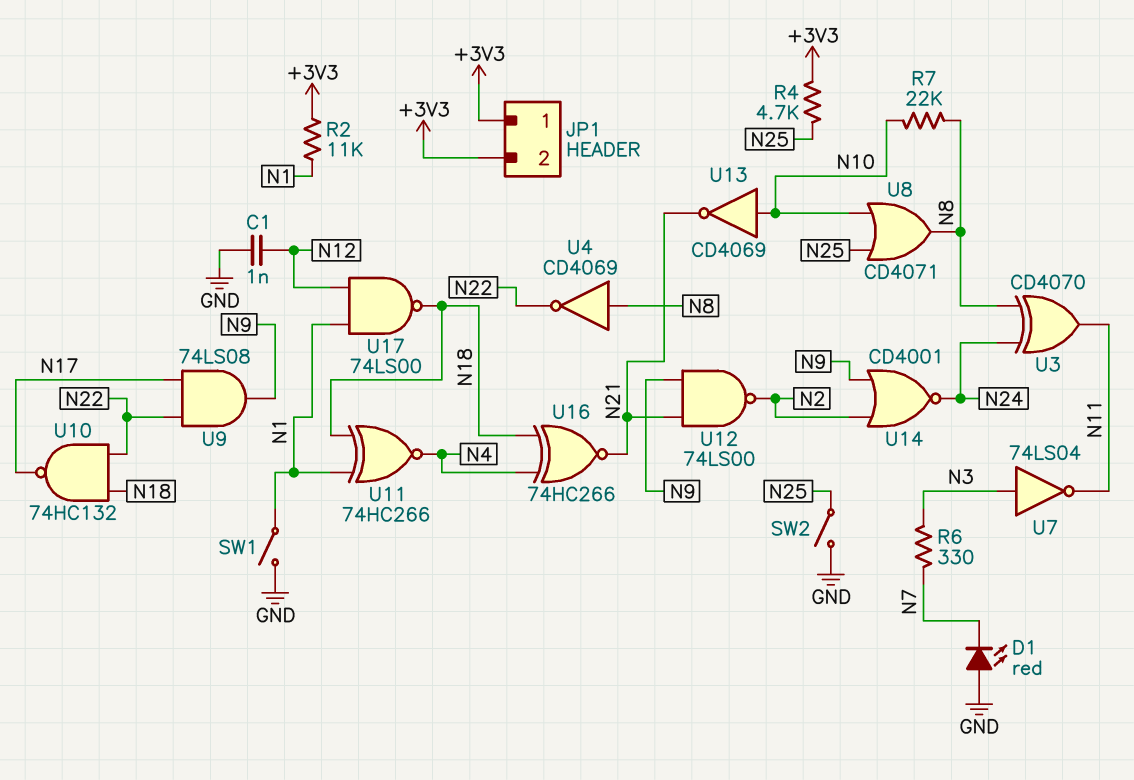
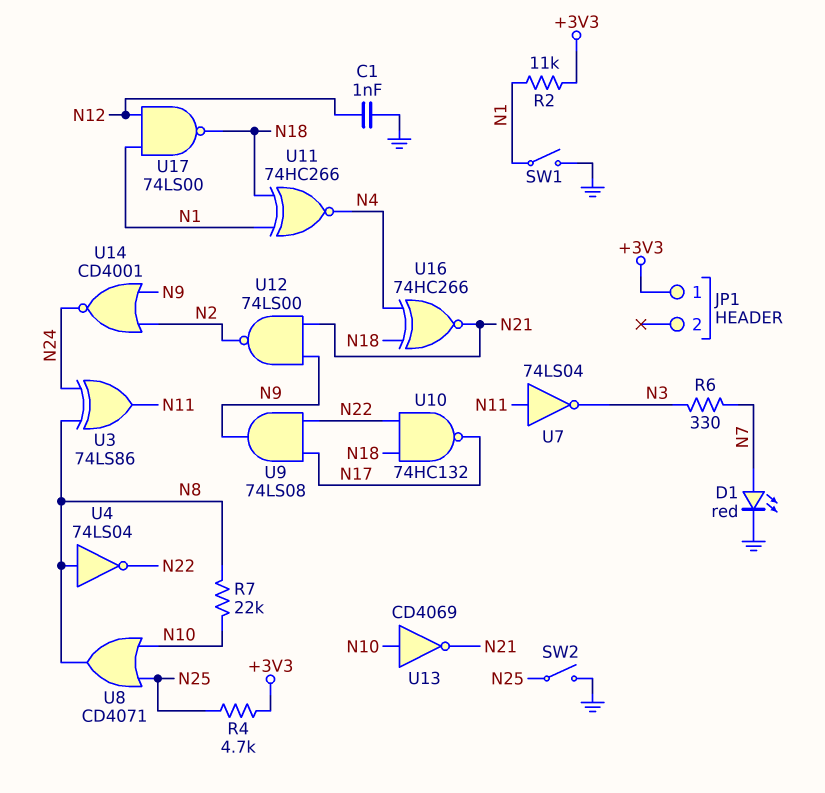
D1: LED red (A GND, K N7) -> LED red (A N7, K GND)
JP1 pin 2: +3V3 -> none
U3: XOR CD4070 (in N8, in N24, out N11) -> XOR 74LS86 (in N8, in N24, out N11)
U4: NOT CD4069 (in N8, out N22) -> NOT 74LS04 (in N8, out N22)
U7: NOT 74LS04 (in N3, out N11) -> NOT 74LS04 (in N11, out N3)

